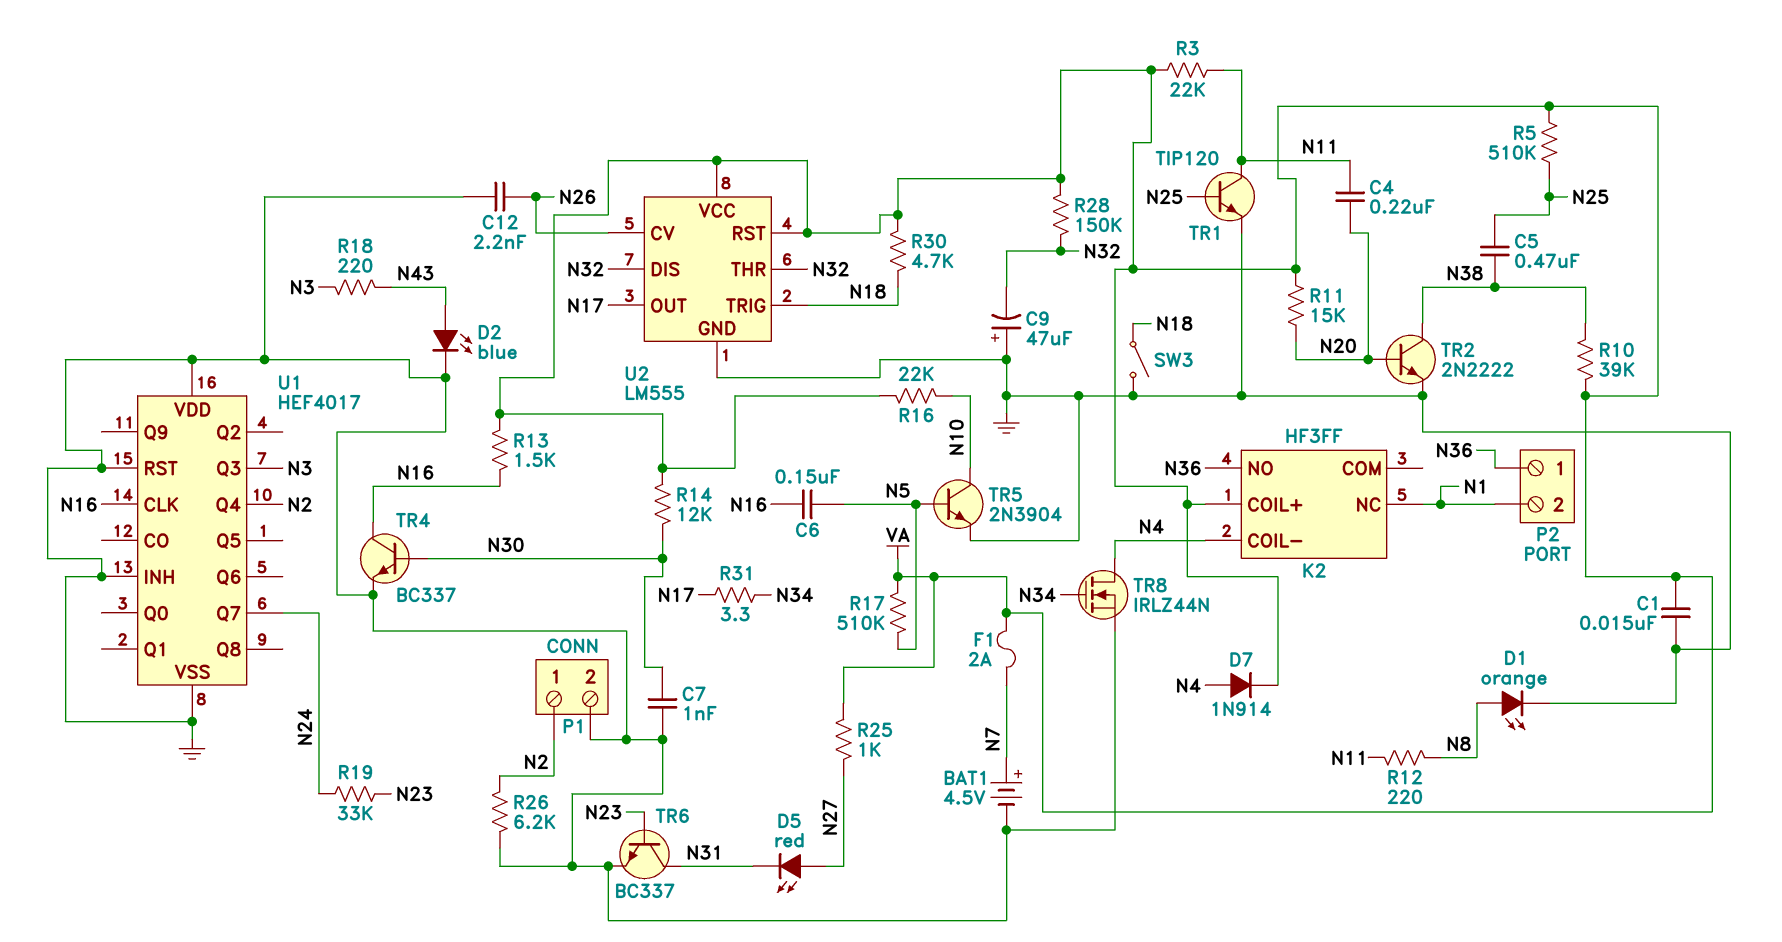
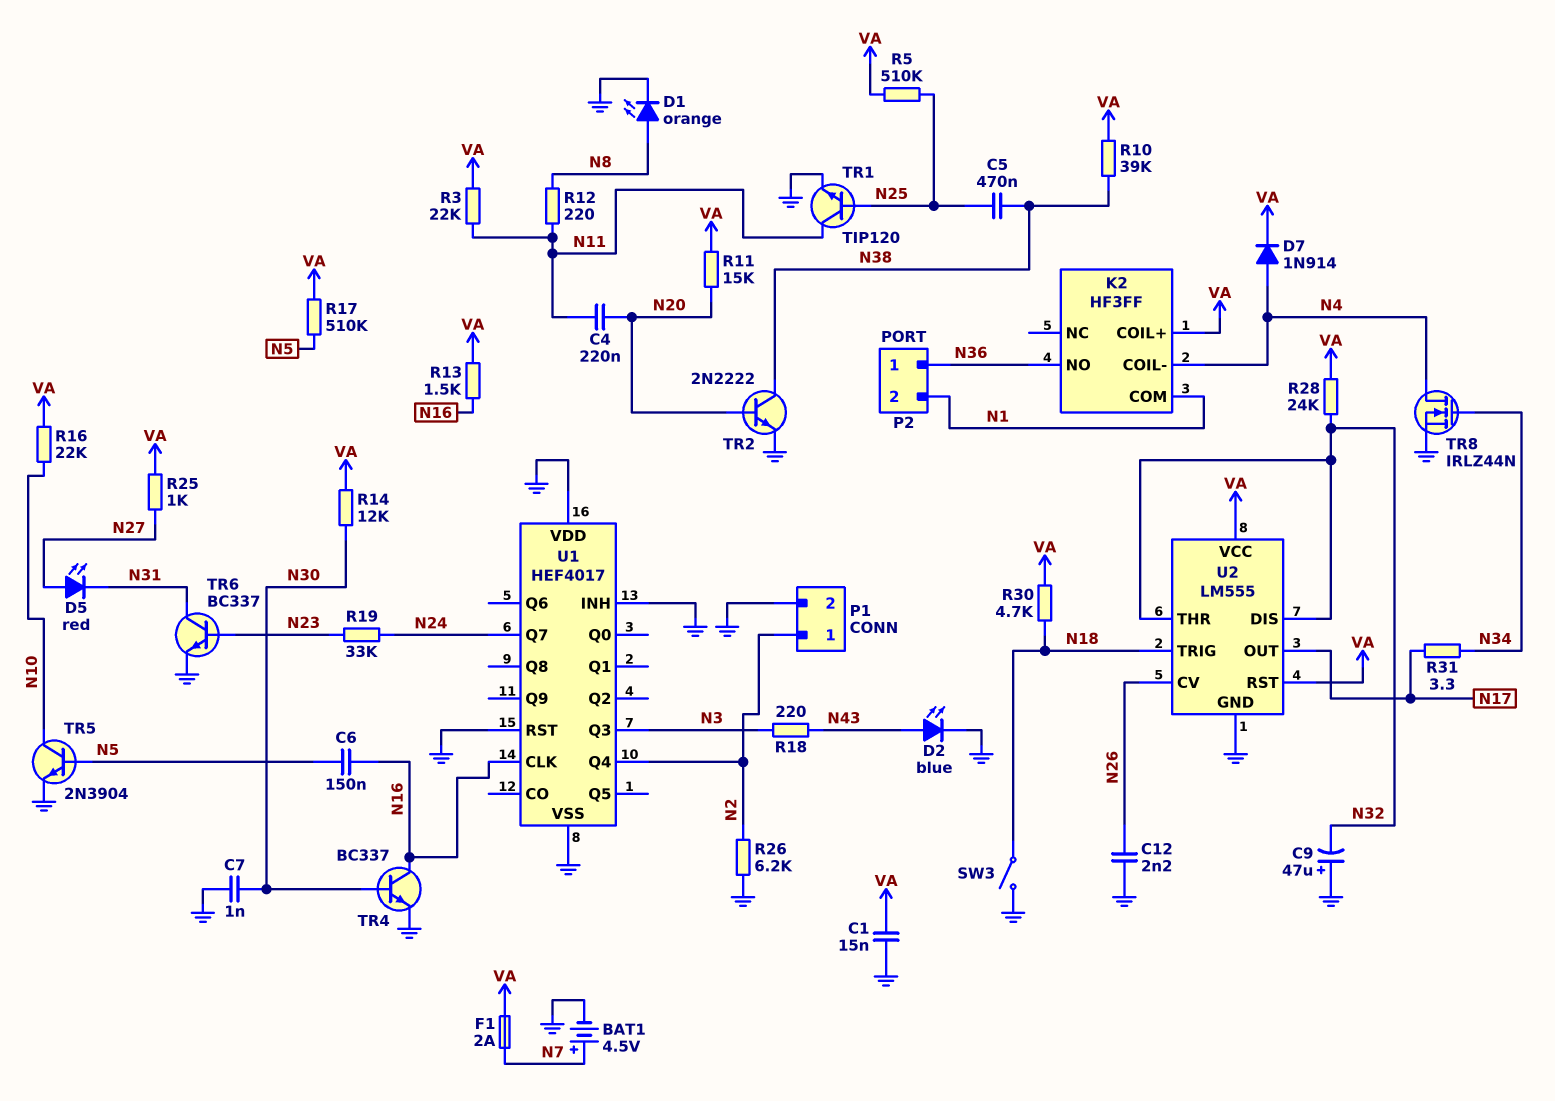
K2 pin COM: none -> N1
K2 pin NC: N1 -> none
R28: 150k (N32, VA) -> 24k (N32, VA)

